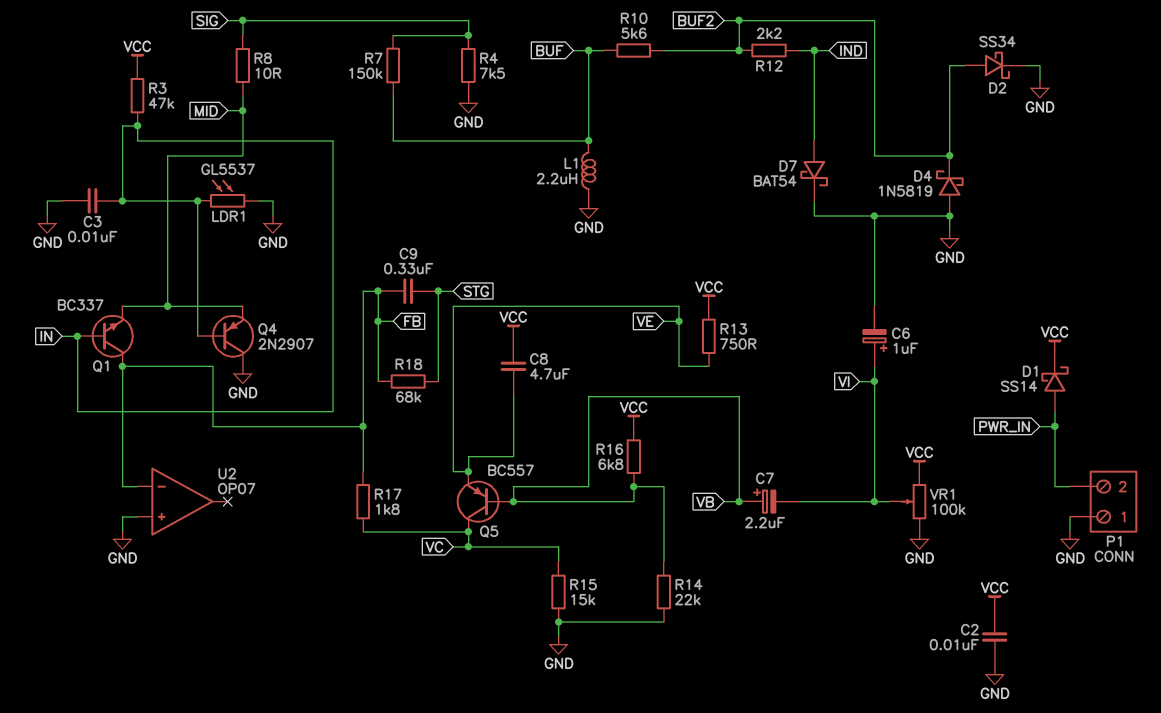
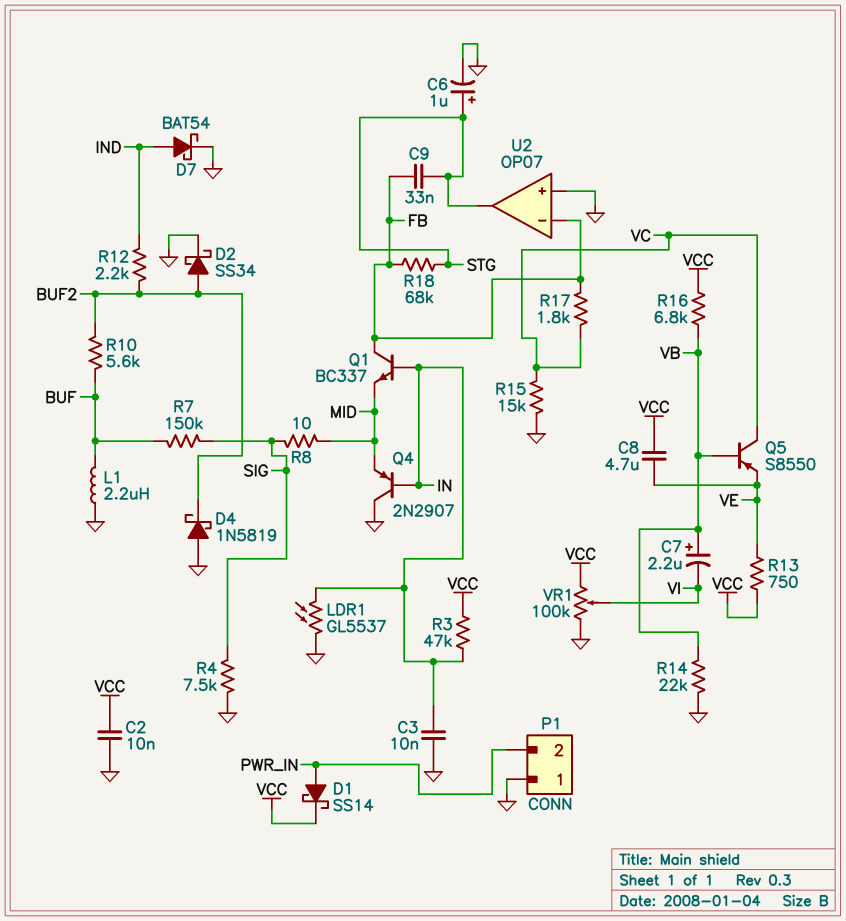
C6: 1uF (plus VI, minus GND) -> 1uF (plus STG, minus GND)
C9: 330nF (FB, STG) -> 33nF (FB, STG)
Q5: PNP BC557 (B VB, C VC, E VE) -> PNP S8550 (B VB, C VC, E VE)
U2 pin out: none -> STG

